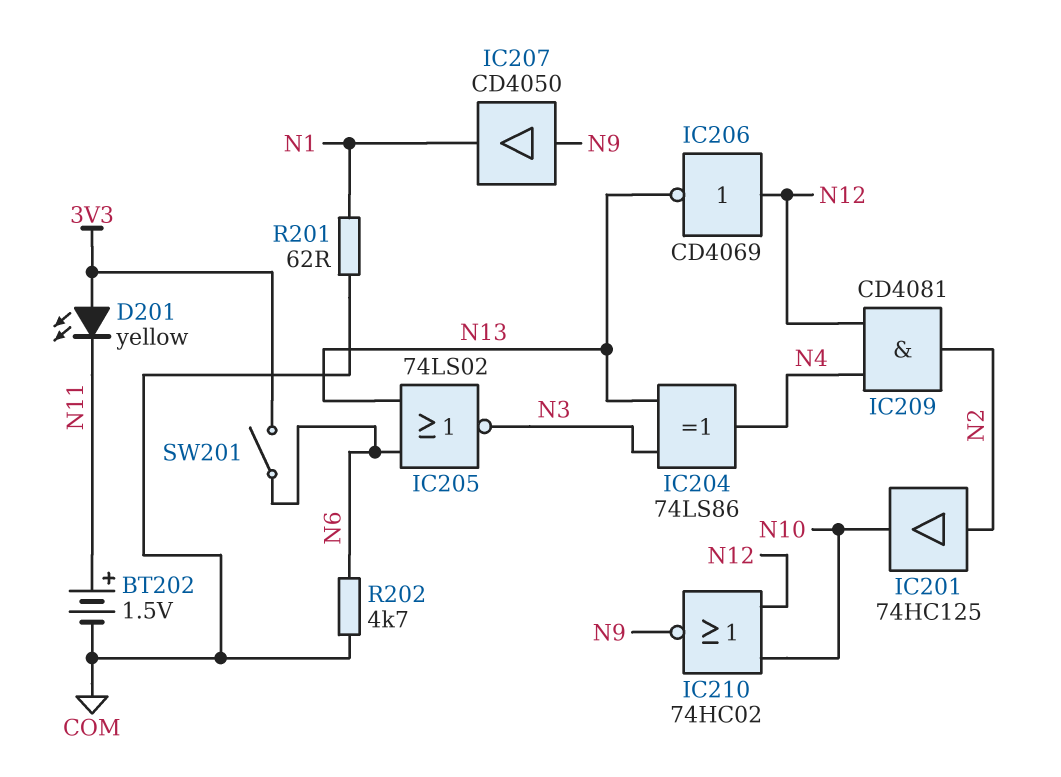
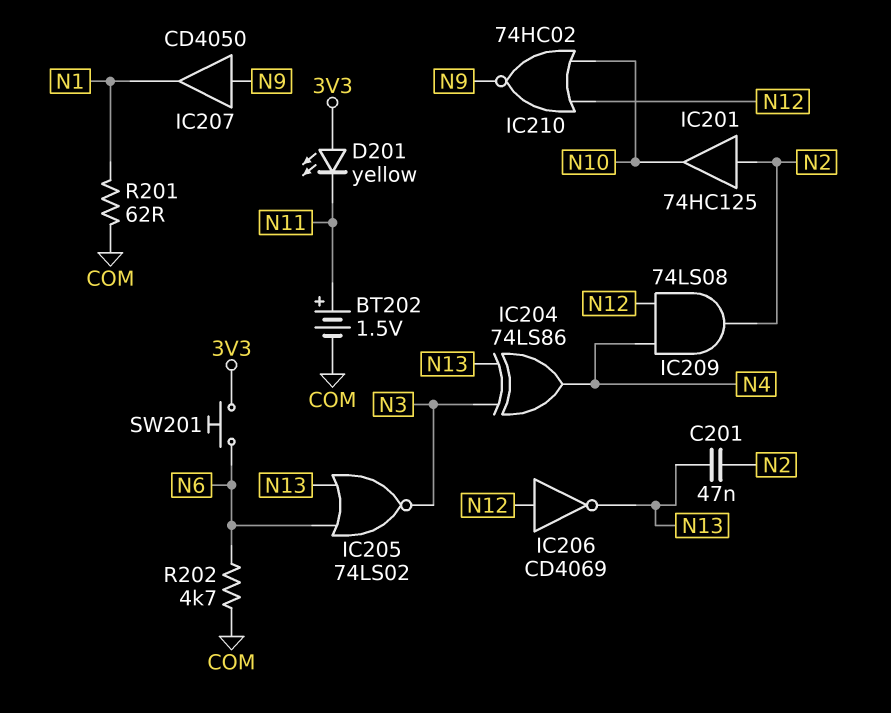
C201: none -> 47nF (N2, N13)
IC209: AND CD4081 (in N4, in N12, out N2) -> AND 74LS08 (in N4, in N12, out N2)
SW201: switch (3V3, N6) -> button (3V3, N6)

